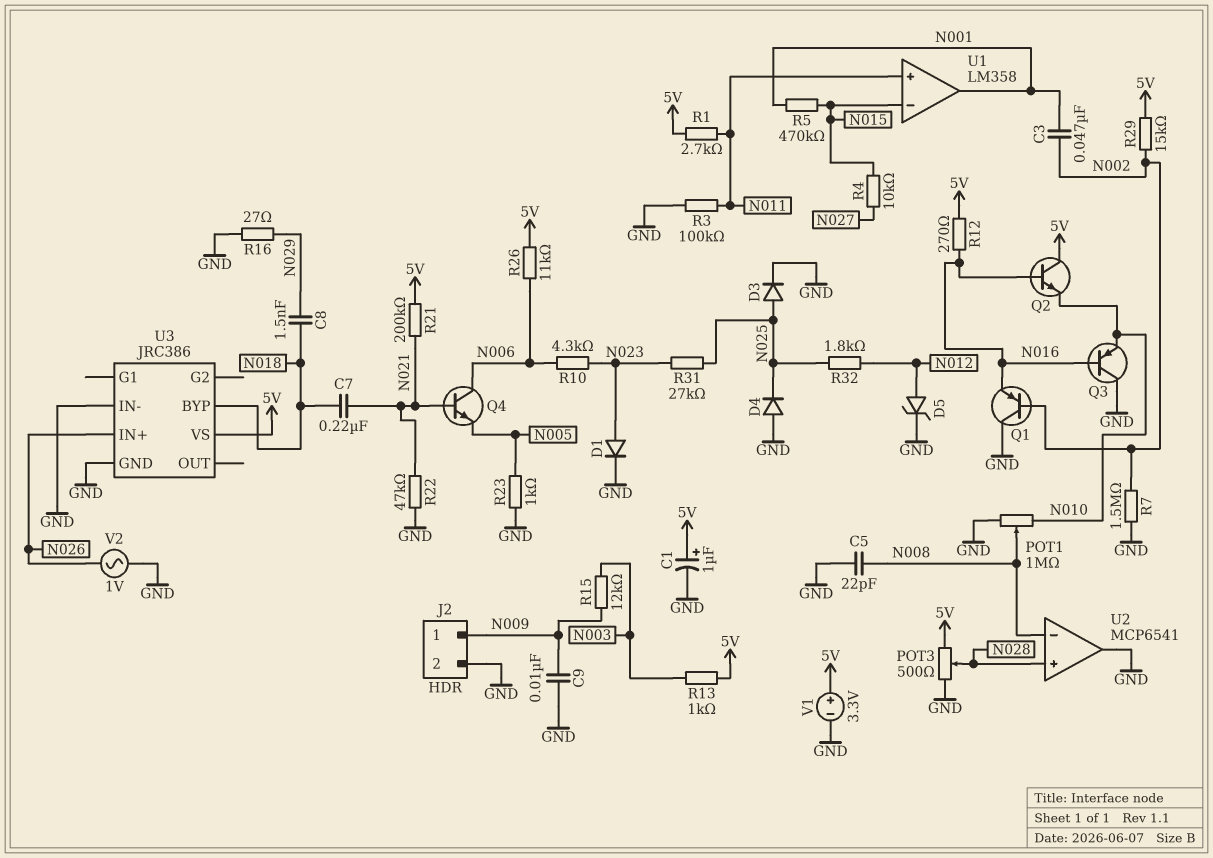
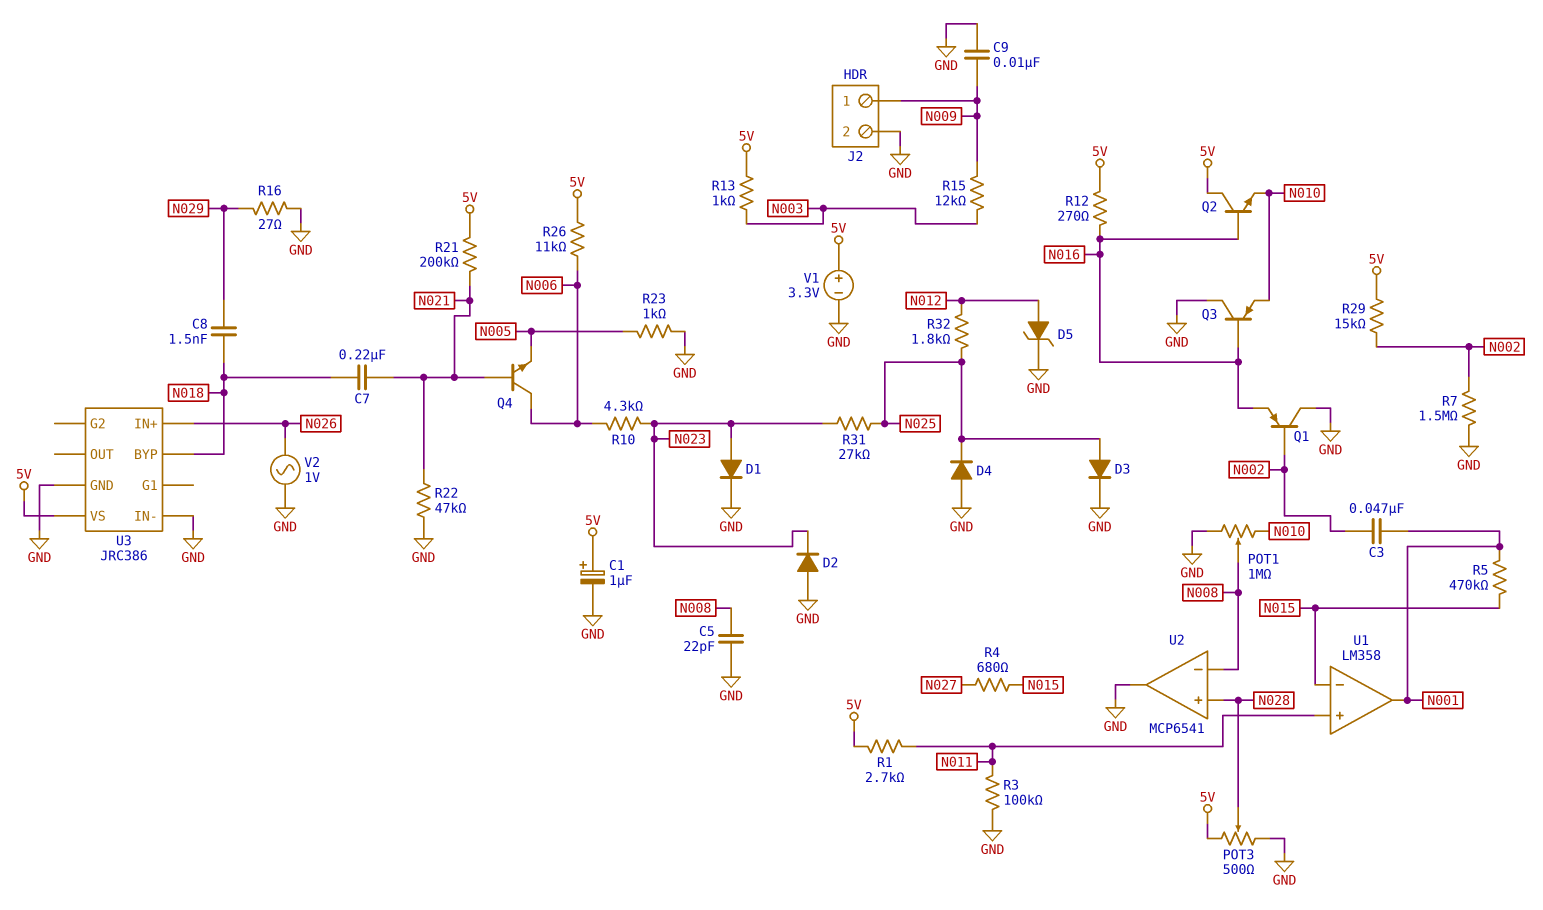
D2: none -> diode (A GND, K N023)
R4: 10k (N015, N027) -> 680 (N015, N027)

